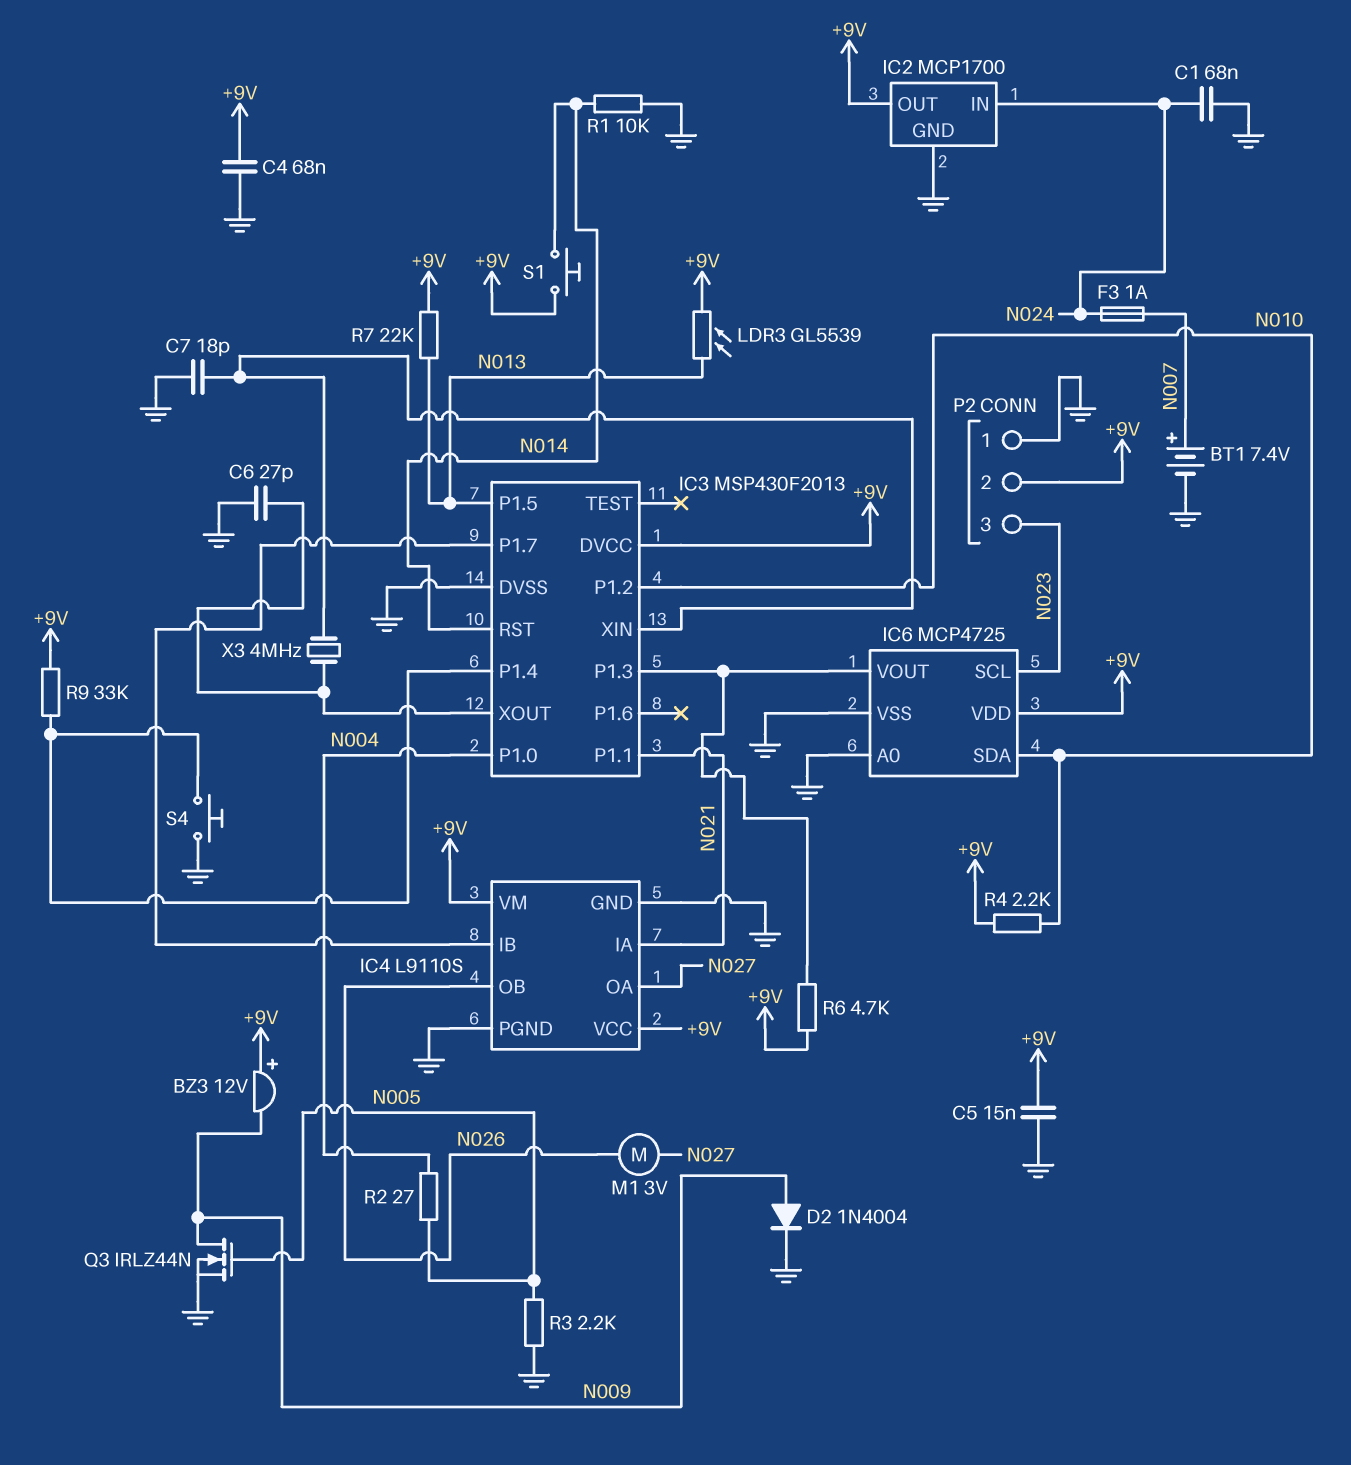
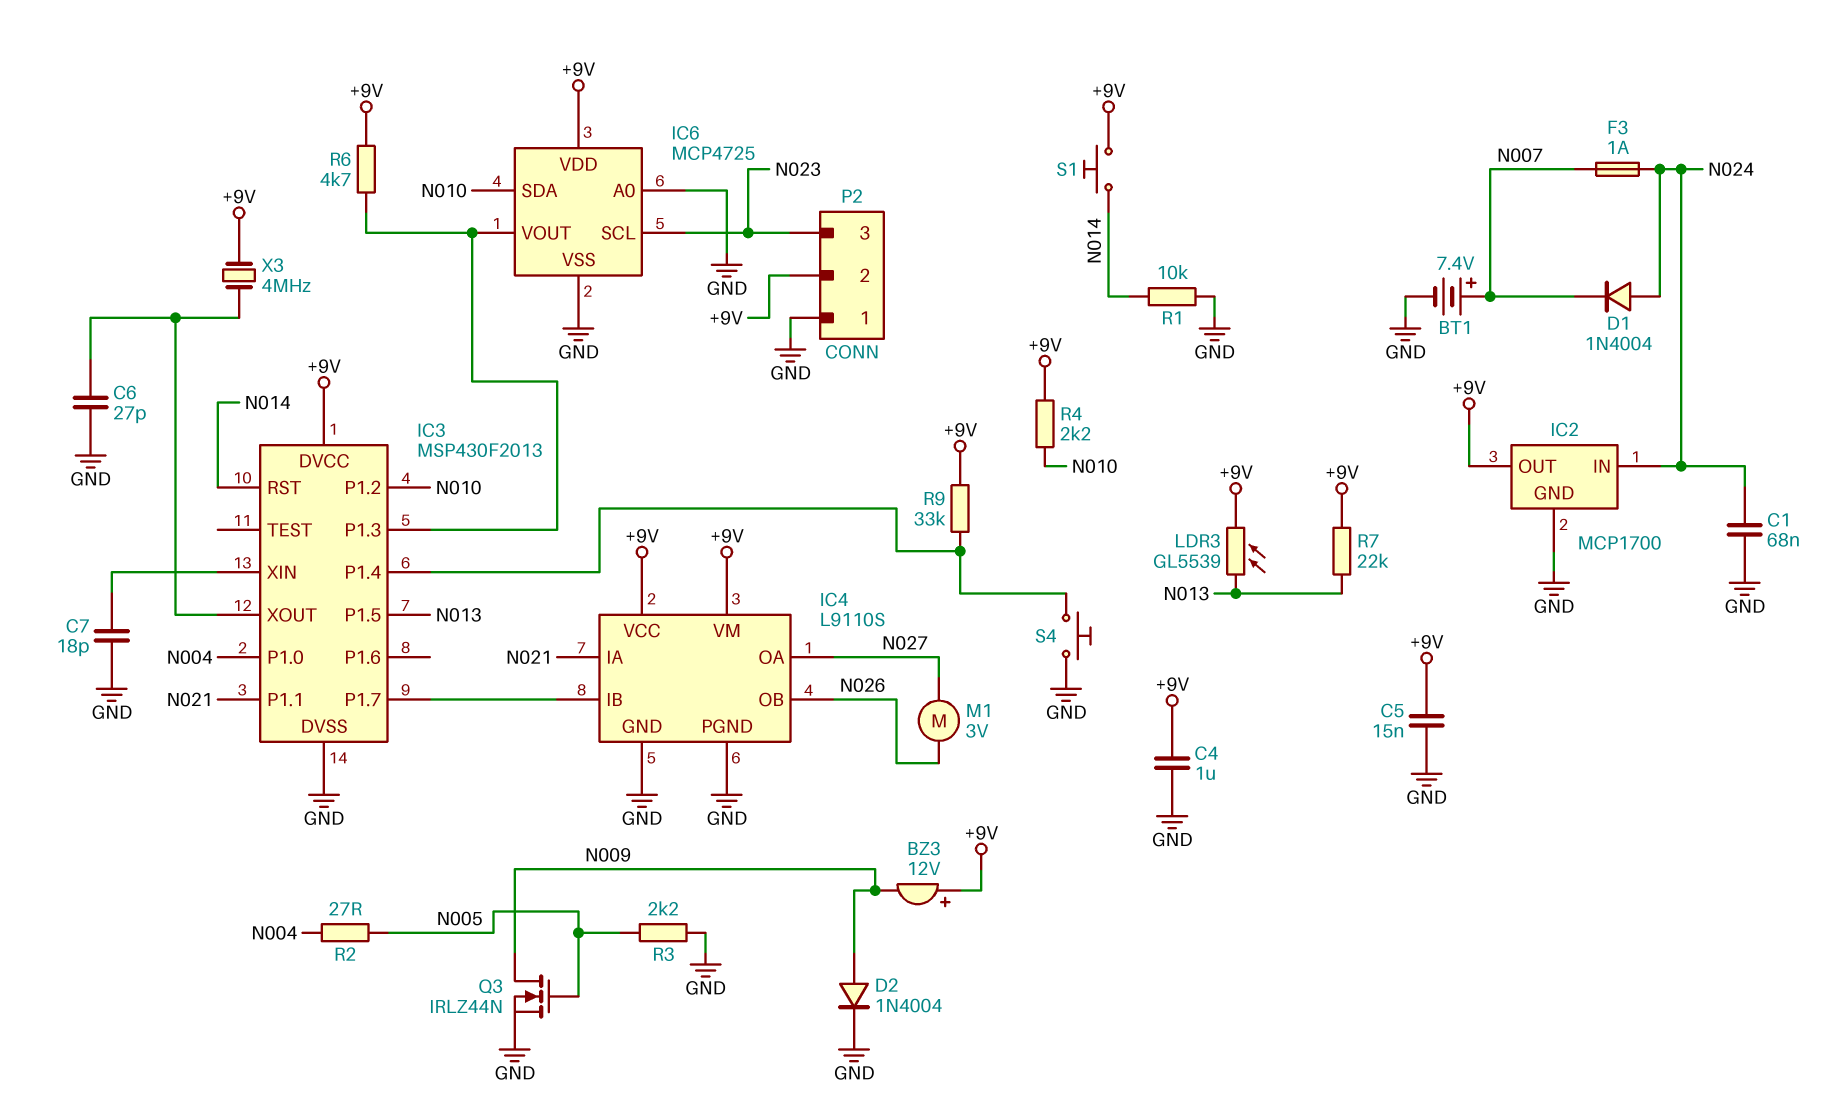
C4: 68nF (+9V, GND) -> 1uF (+9V, GND)
D1: none -> diode 1N4004 (A N024, K N007)
X3: 4MHz (IC3/XIN, IC3/XOUT) -> 4MHz (+9V, IC3/XOUT)

